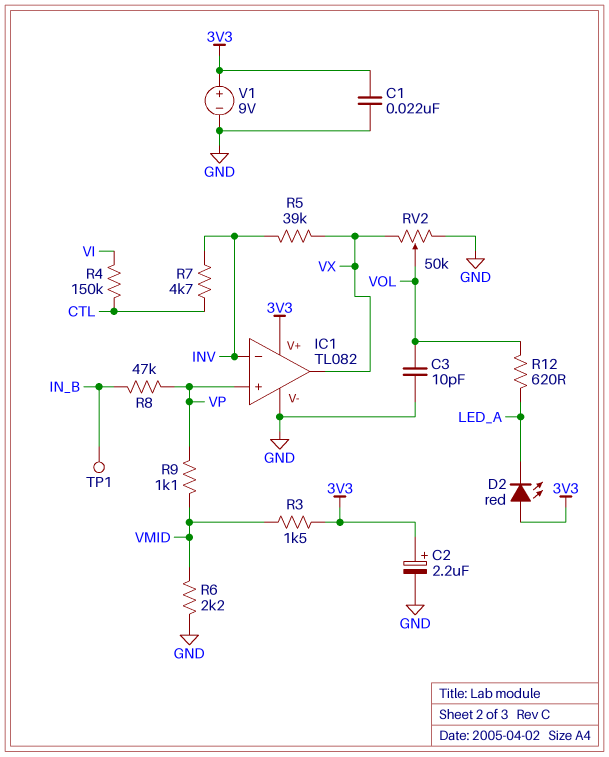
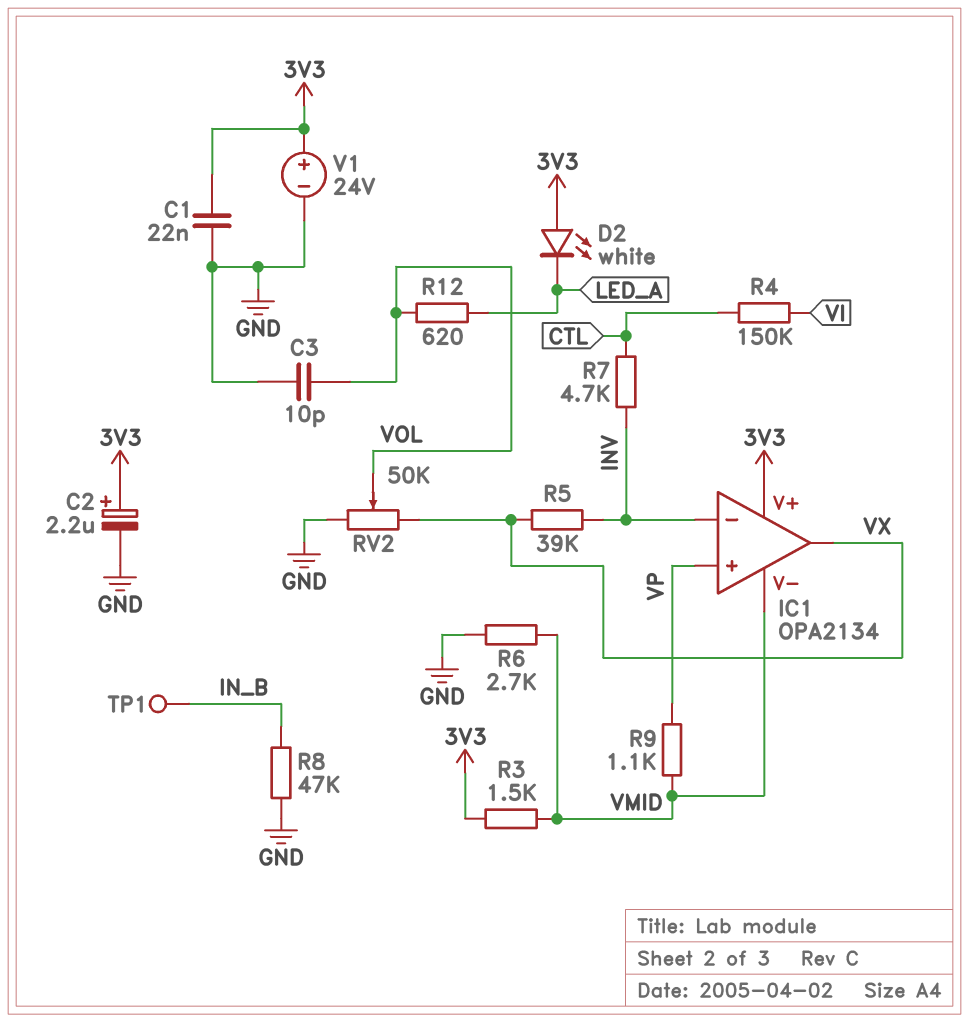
D2: LED red (A 3V3, K LED_A) -> LED white (A 3V3, K LED_A)
IC1: TL082 -> OPA2134
IC1 pin V-: GND -> VMID
R6: 2.2k (GND, VMID) -> 2.7k (GND, VMID)
R8: 47k (IN_B, VP) -> 47k (GND, IN_B)
V1: 9V (plus 3V3, minus GND) -> 24V (plus 3V3, minus GND)

